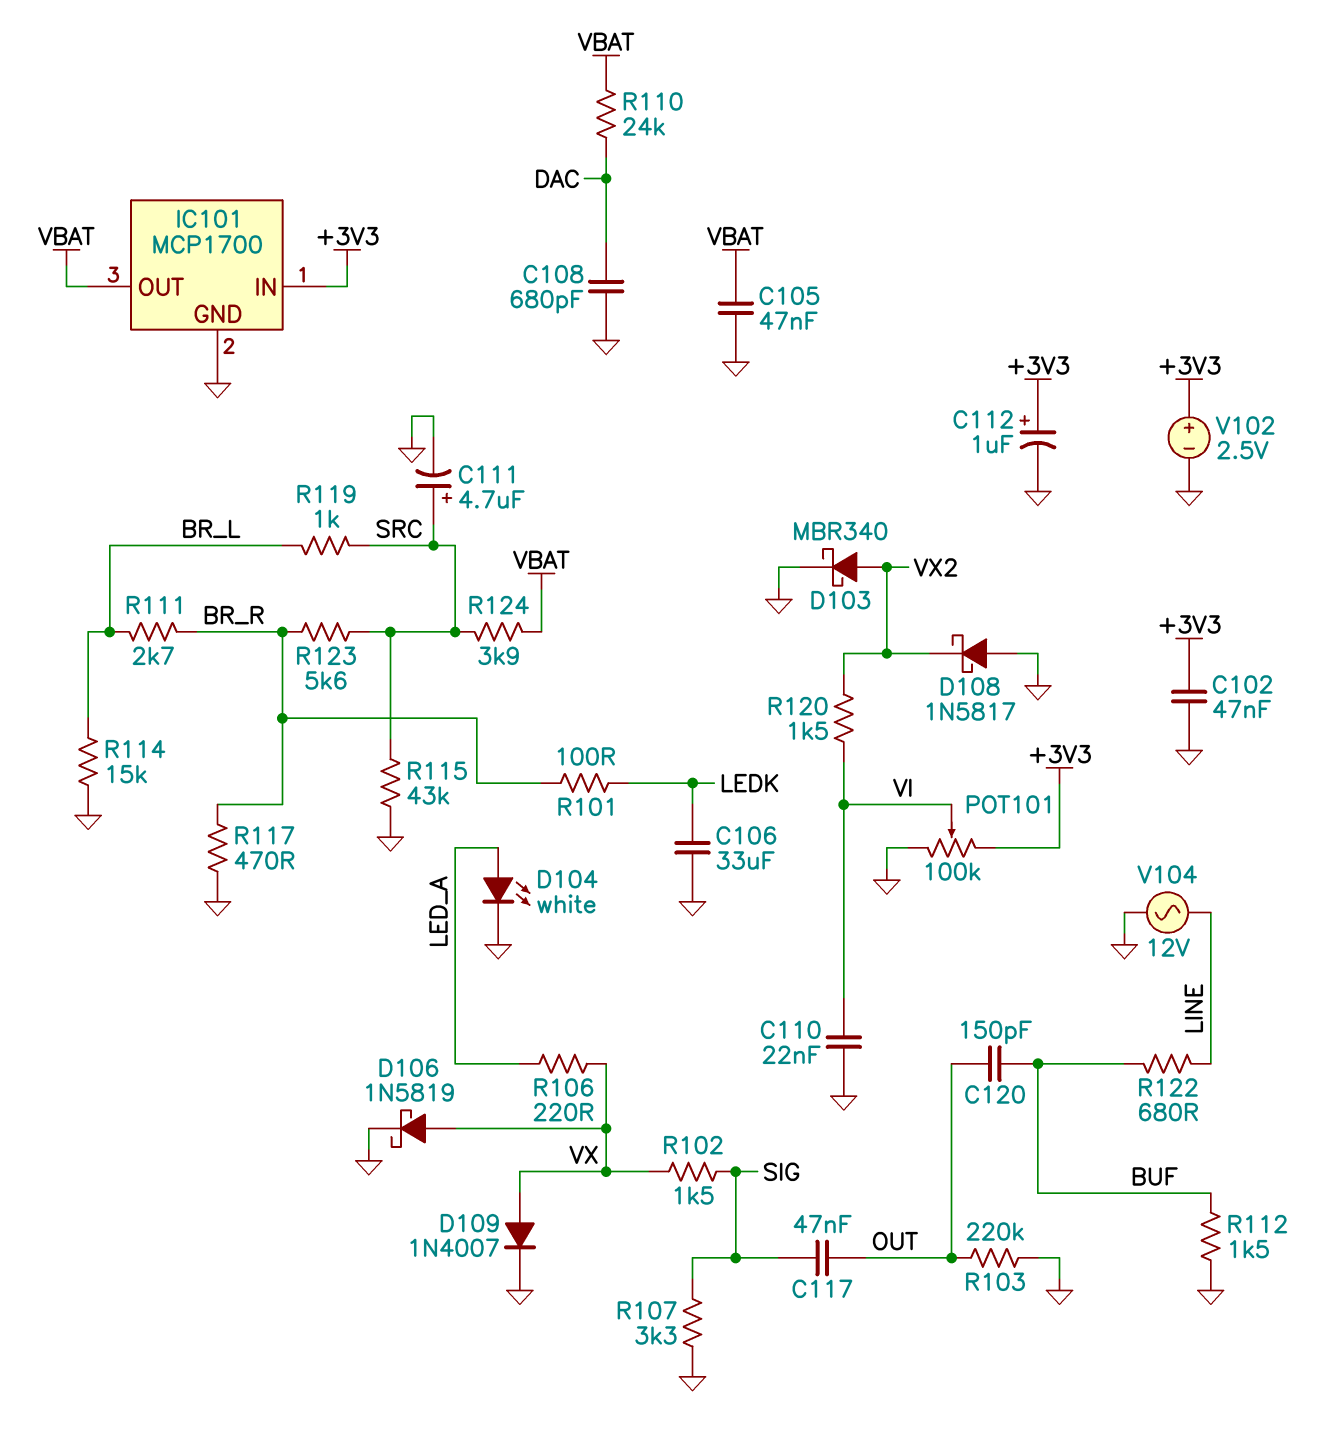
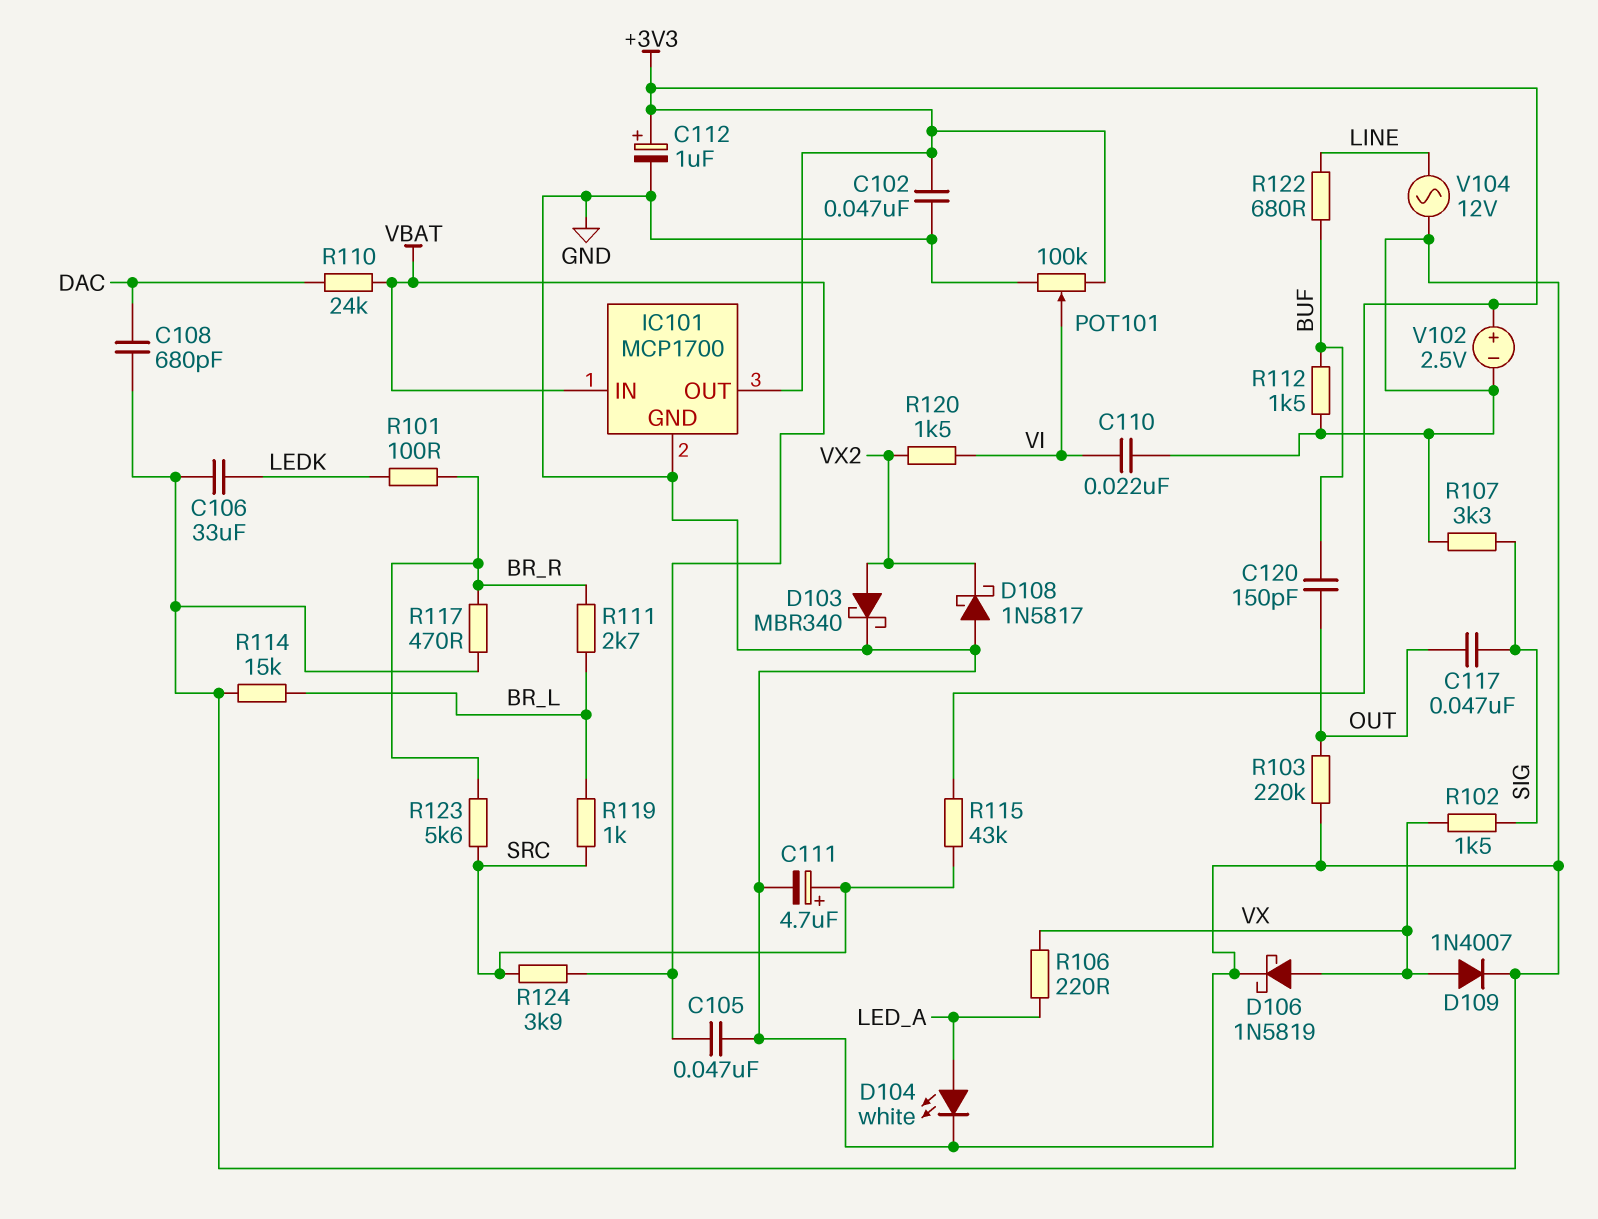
IC101 pin IN: +3V3 -> VBAT
IC101 pin OUT: VBAT -> +3V3
R115: 43k (GND, SRC) -> 43k (+3V3, SRC)

